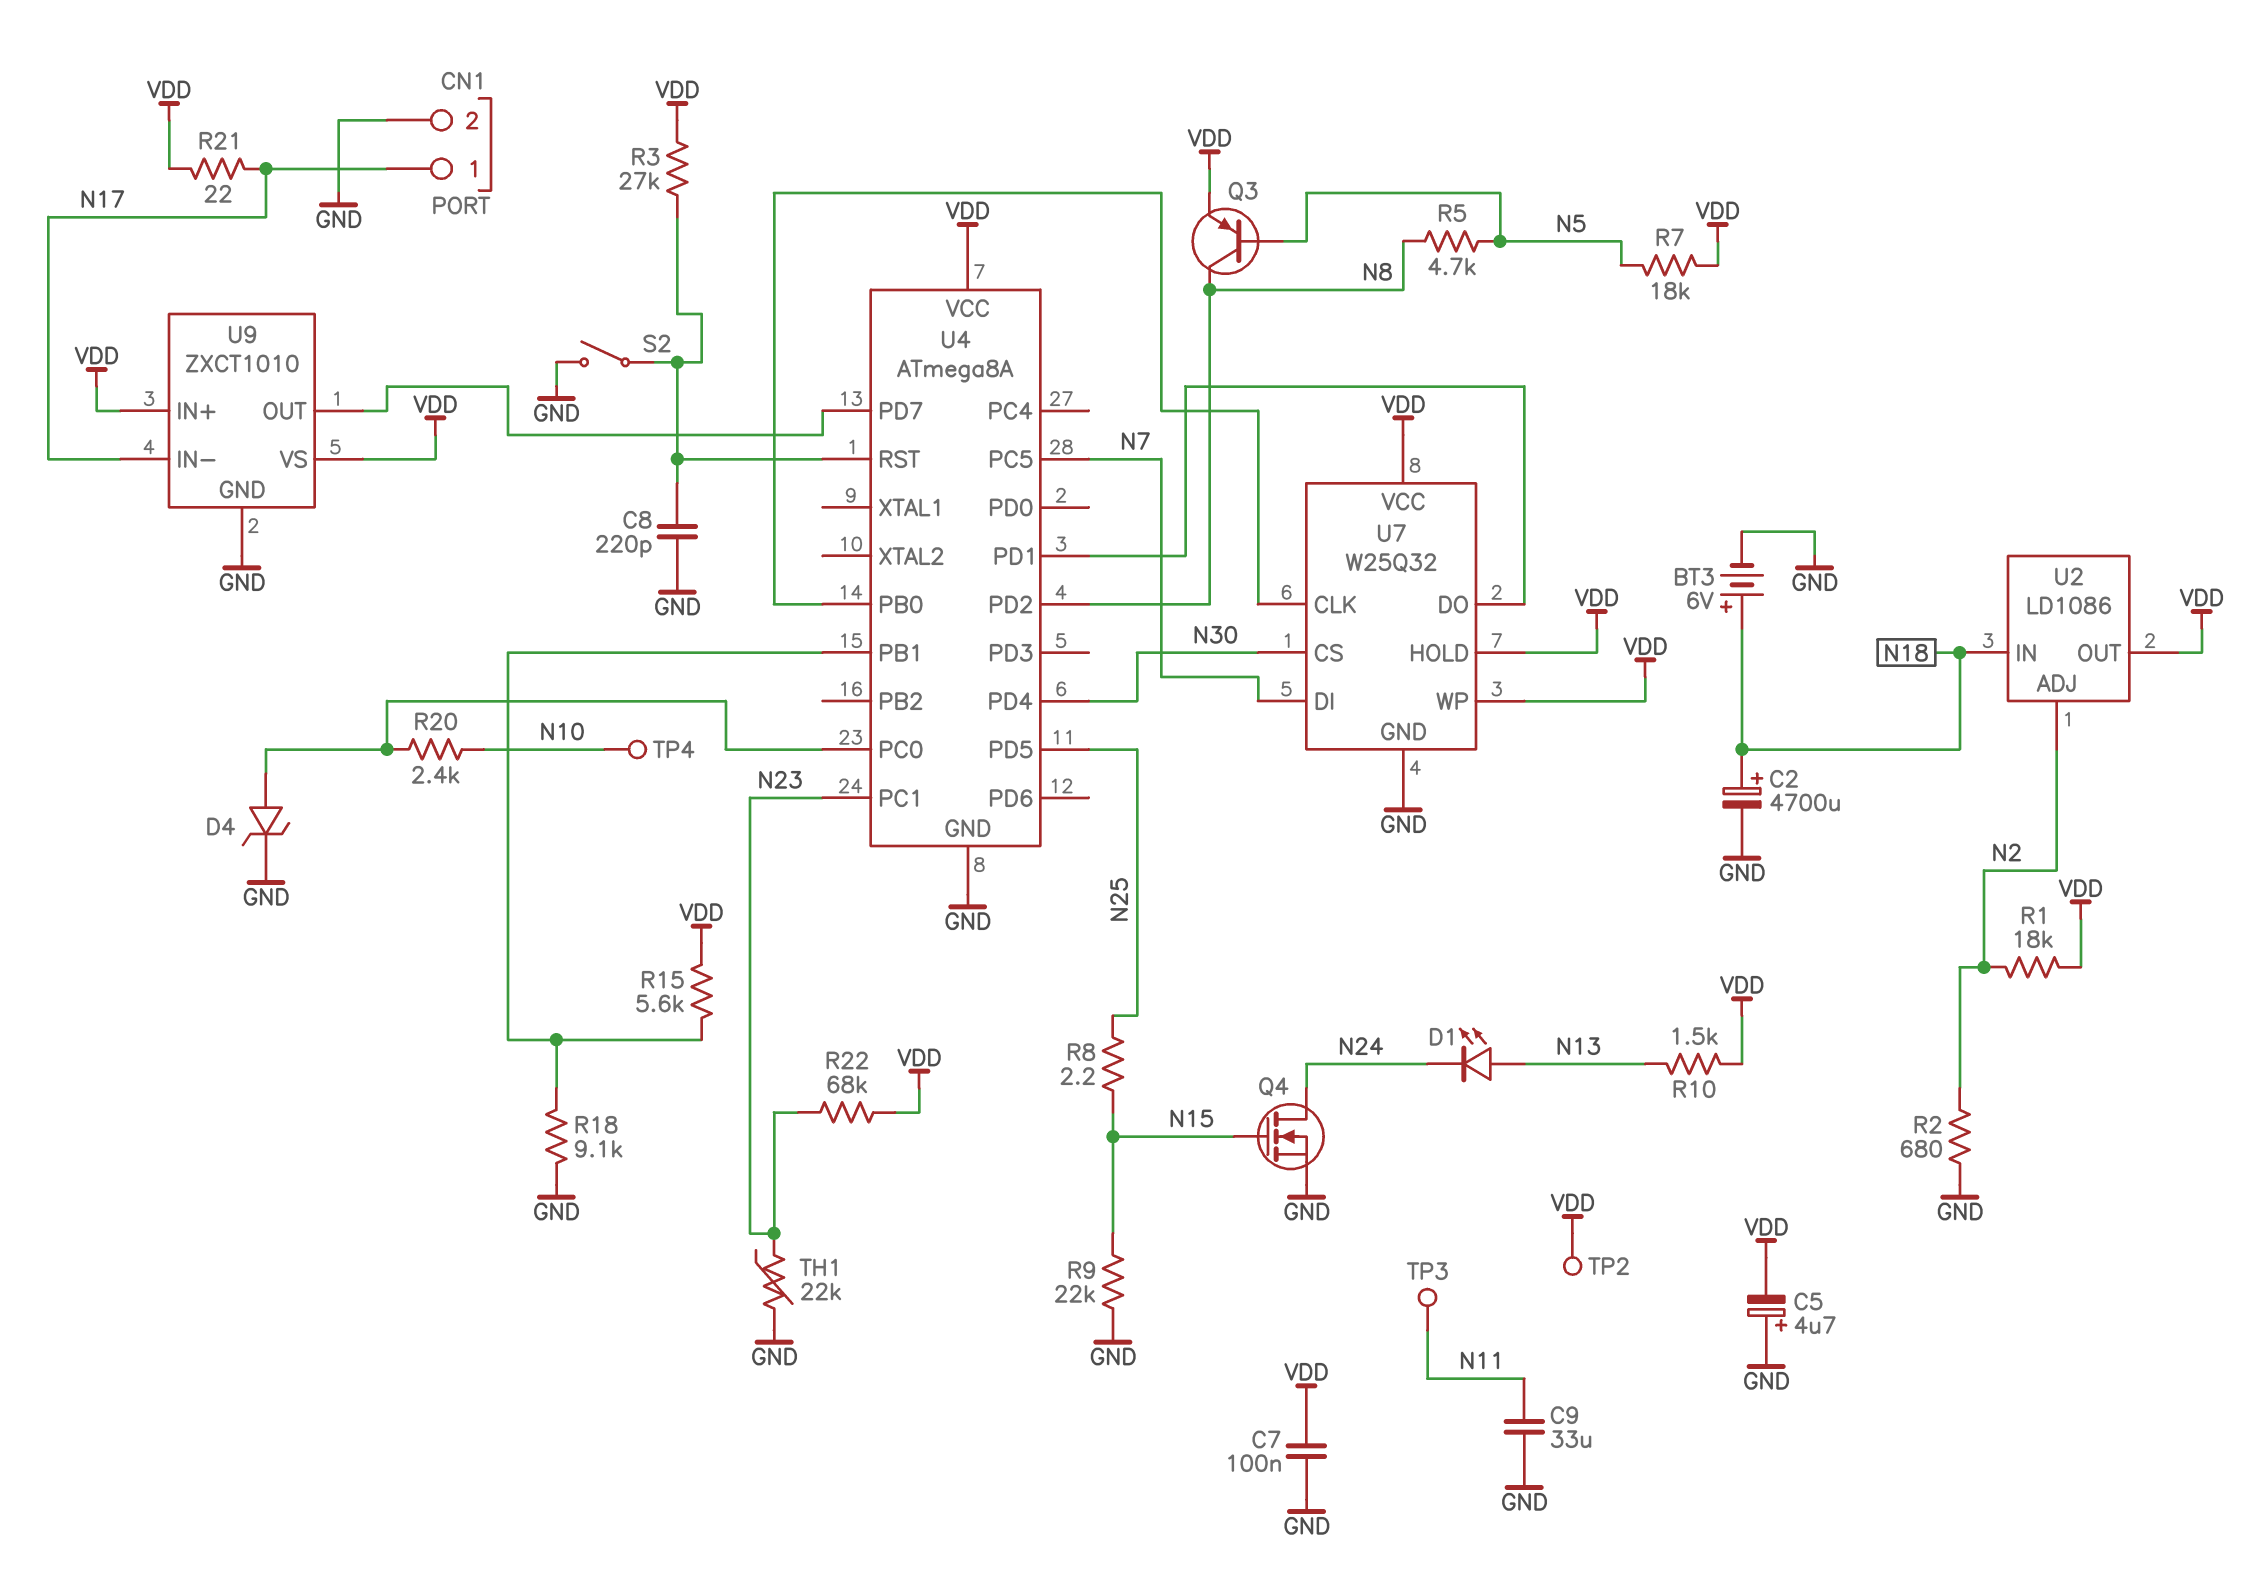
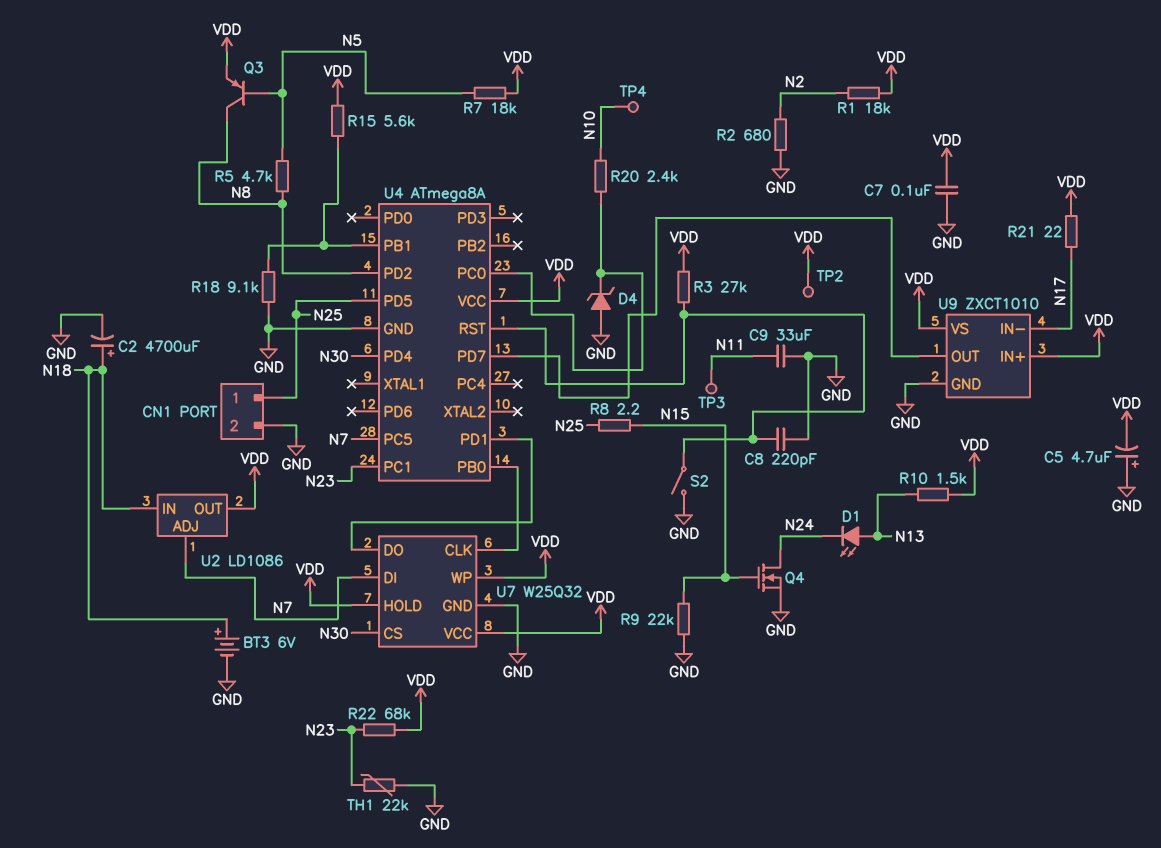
CN1 pin 1: N17 -> N25
D4: zener (A U4/PC0, K GND) -> zener (A GND, K U4/PC0)
U2 pin ADJ: N2 -> N7

